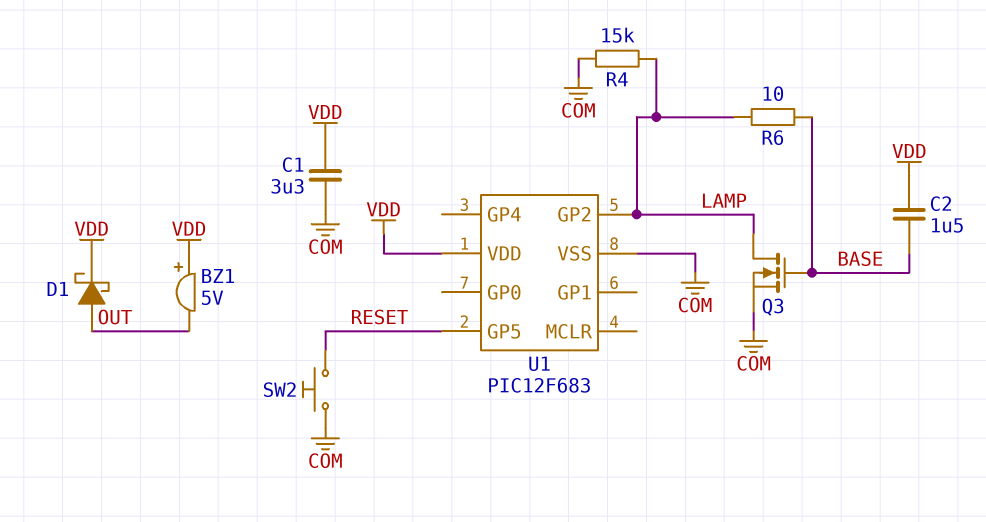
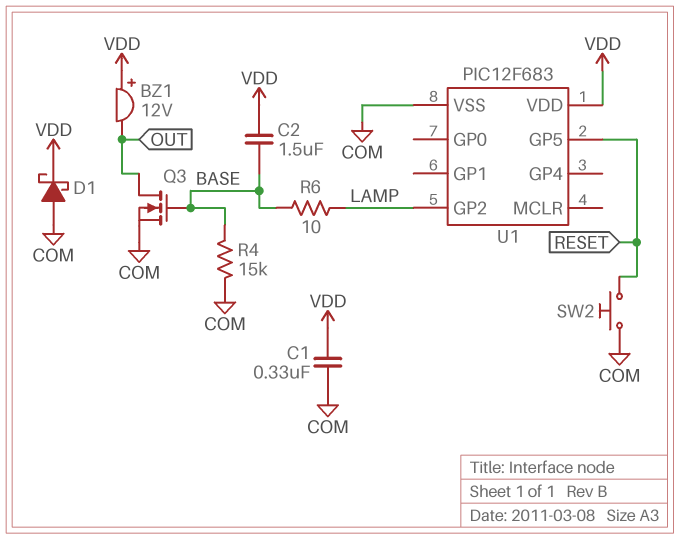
BZ1: buzzer 5V (plus VDD, minus OUT) -> buzzer 12V (plus VDD, minus OUT)
C1: 3.3uF (COM, VDD) -> 330nF (COM, VDD)
D1: schottky (A OUT, K VDD) -> schottky (A COM, K VDD)
Q3: NMOS (G BASE, D LAMP, S COM) -> NMOS (G BASE, D OUT, S COM)
R4: 15k (COM, LAMP) -> 15k (BASE, COM)

